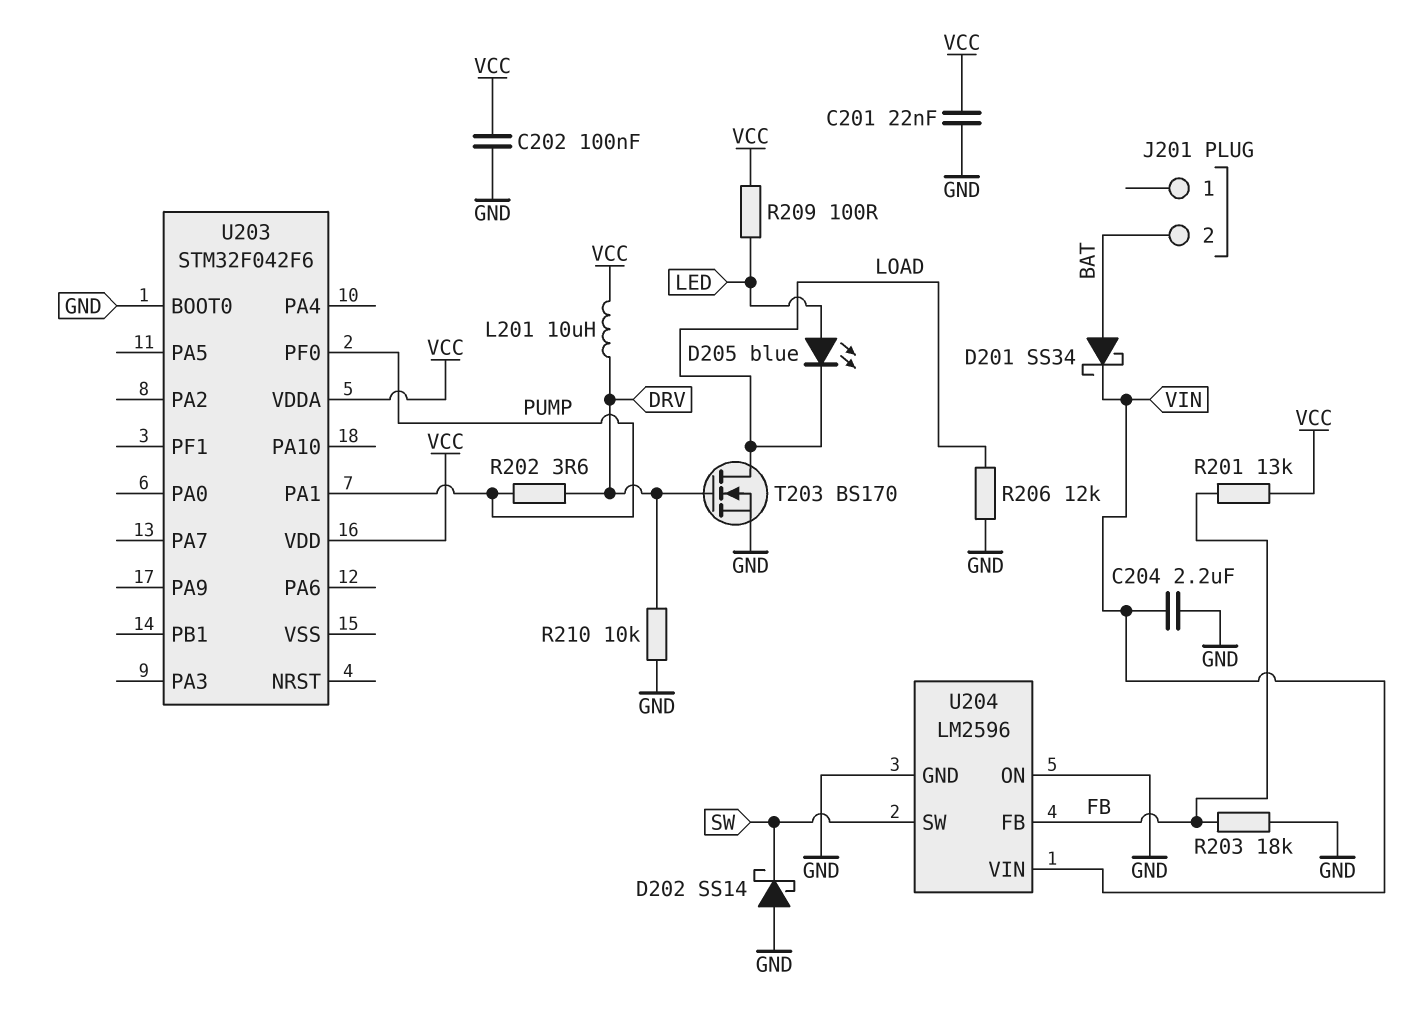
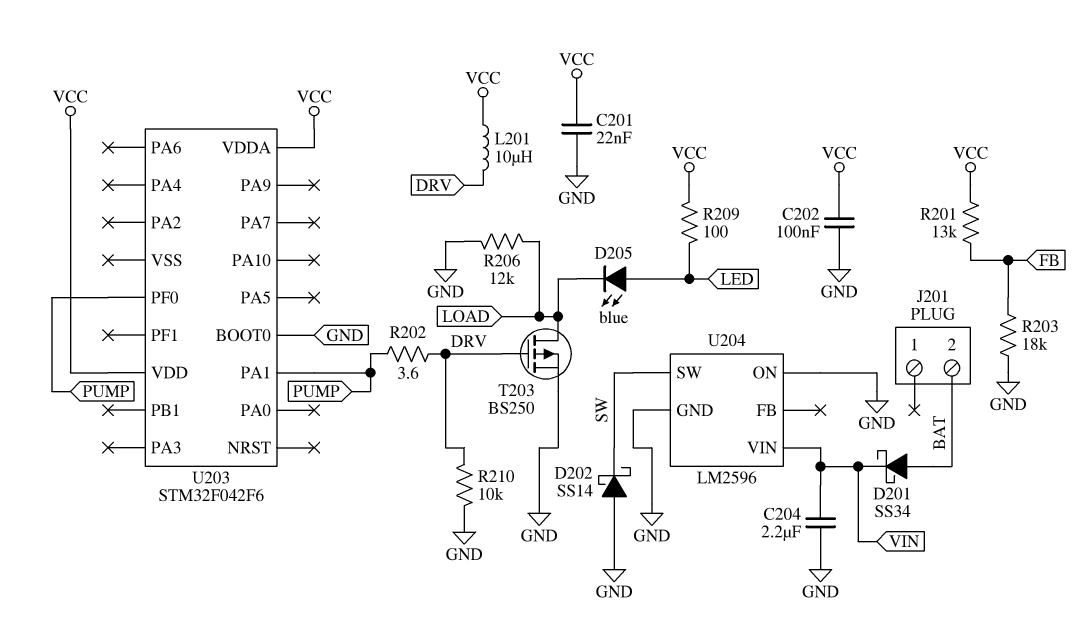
T203: NMOS BS170 (G DRV, D LOAD, S GND) -> PMOS BS250 (G DRV, D LOAD, S GND)
U204 pin FB: FB -> none

